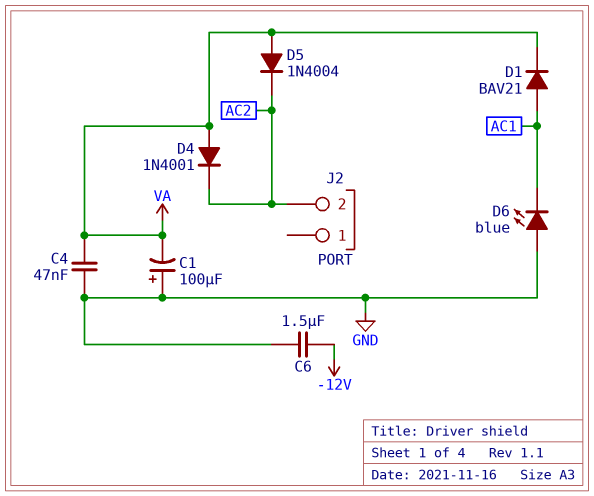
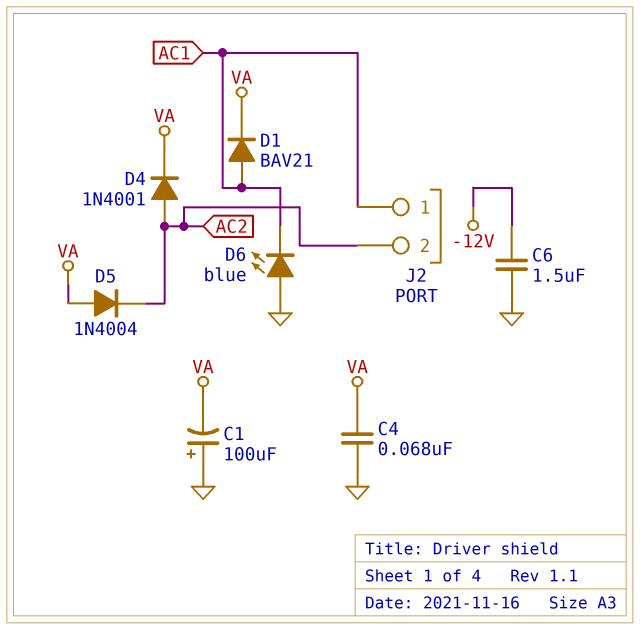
C4: 47nF (GND, VA) -> 68nF (GND, VA)
D4: diode 1N4001 (A VA, K AC2) -> diode 1N4001 (A AC2, K VA)
J2 pin 1: none -> AC1

